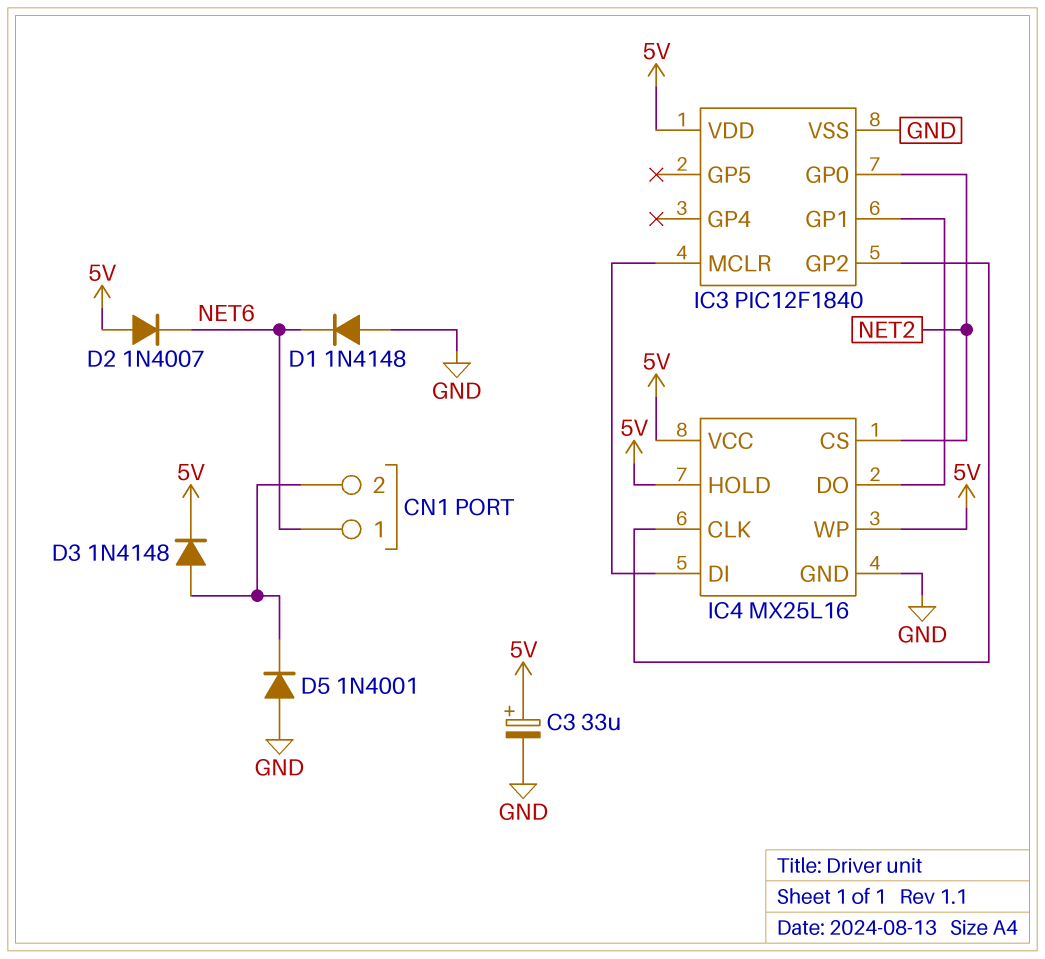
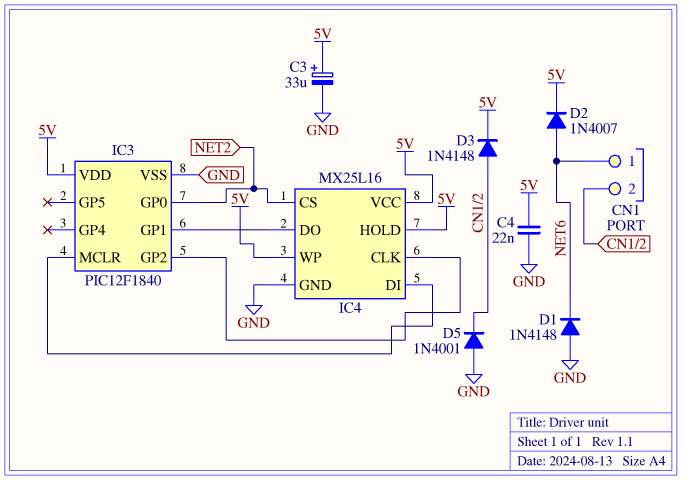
C4: none -> 22nF (5V, GND)
D2: diode 1N4007 (A 5V, K NET6) -> diode 1N4007 (A NET6, K 5V)

